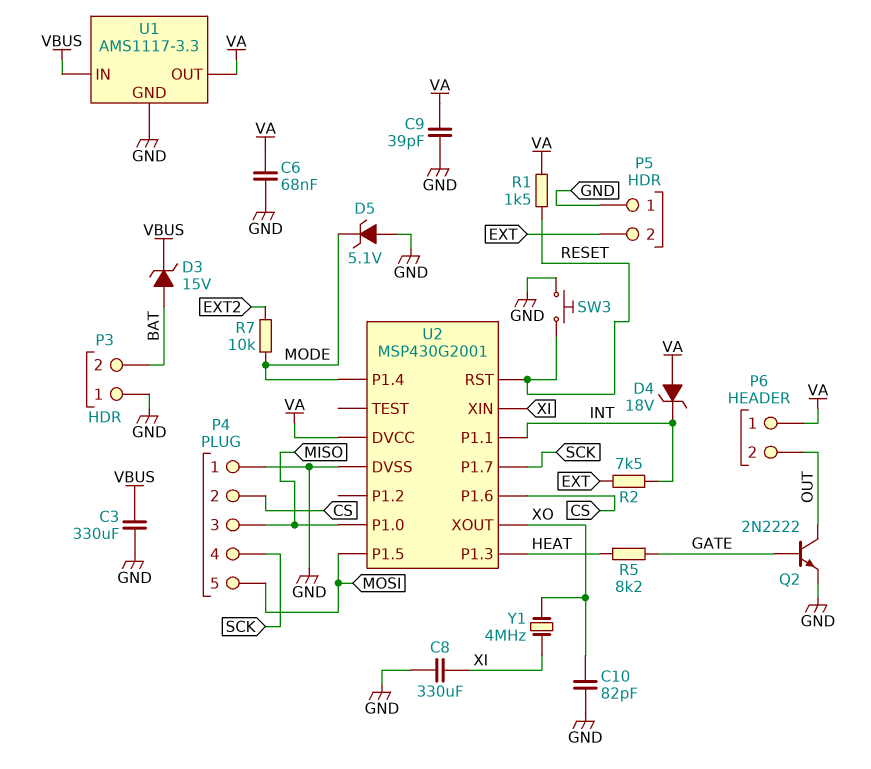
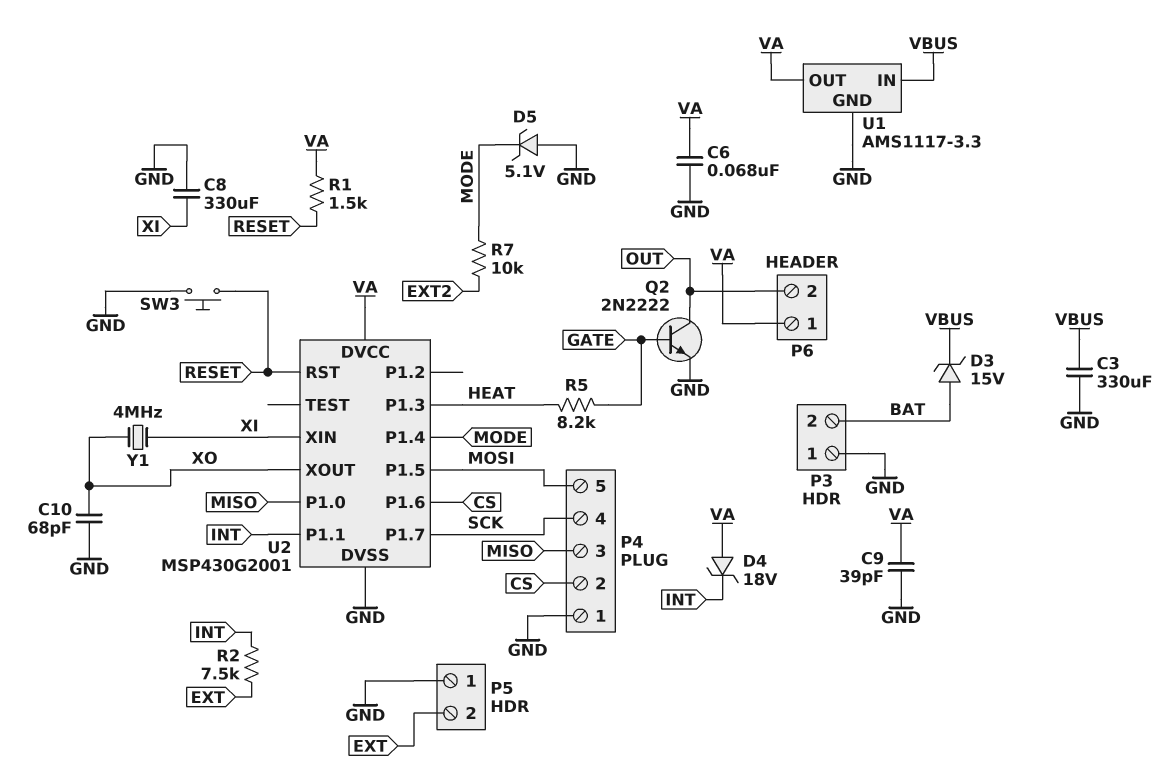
C10: 82pF (GND, XO) -> 68pF (GND, XO)

